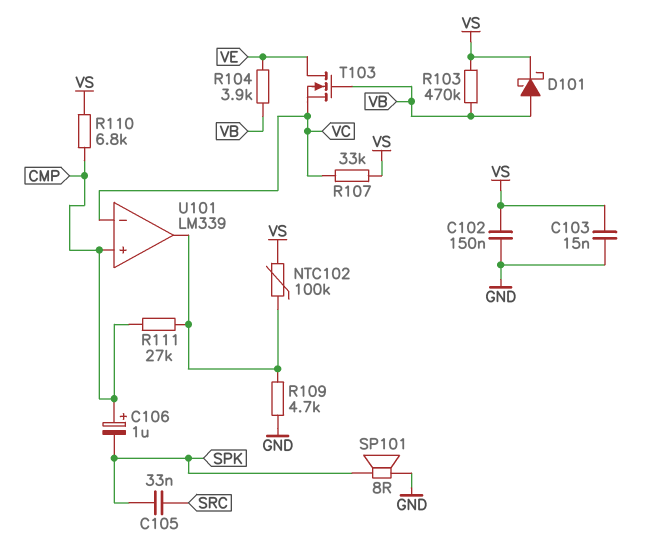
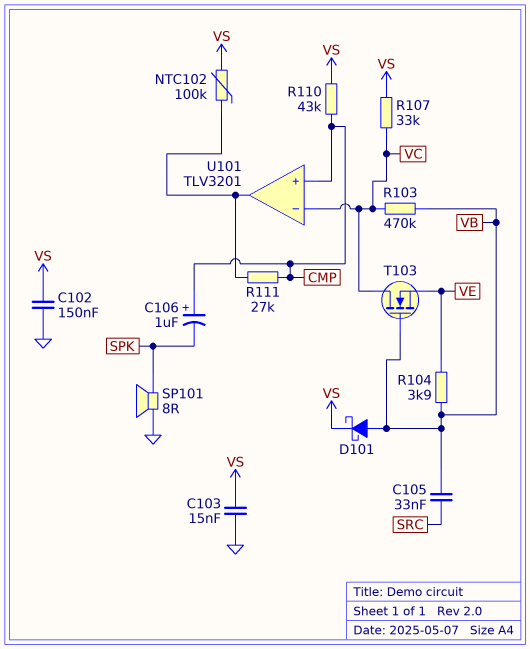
C105: 33nF (SPK, SRC) -> 33nF (SRC, VB)
R103: 470k (VB, VS) -> 470k (VB, VC)
R109: 4.7k (GND, U101/out) -> none
R110: 6.8k (CMP, VS) -> 43k (CMP, VS)
T103: NMOS (G VB, D VE, S VC) -> NMOS (G VB, D VC, S VE)
U101: LM339 -> TLV3201

